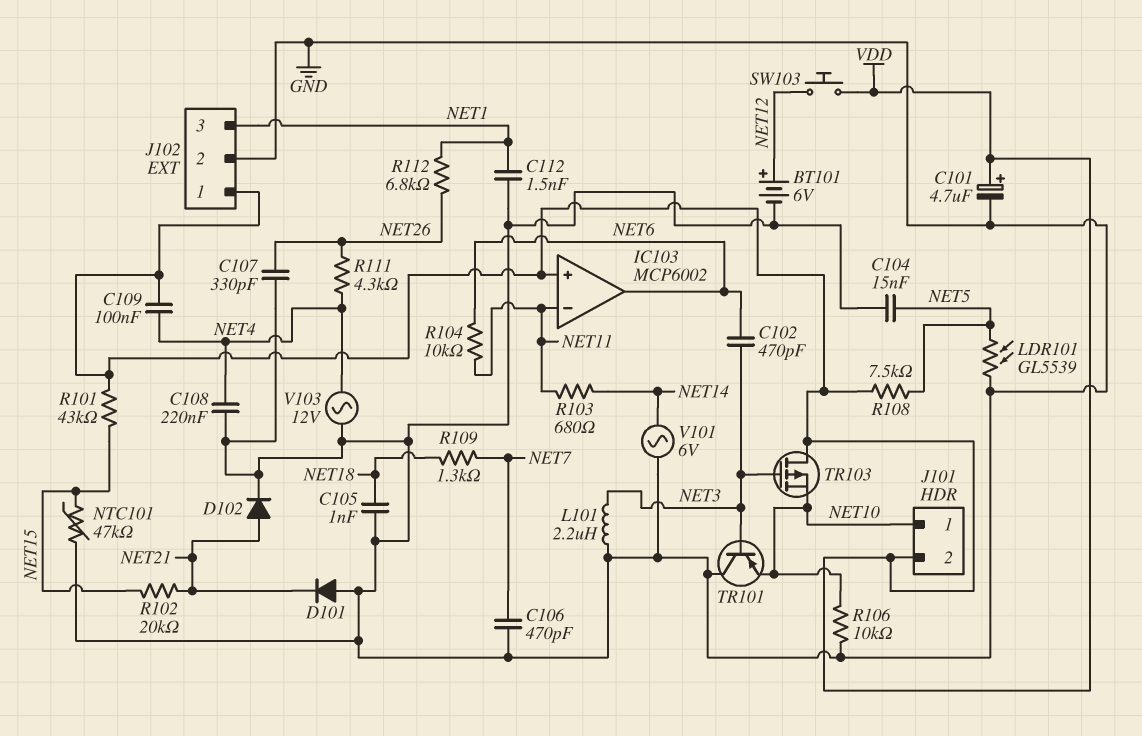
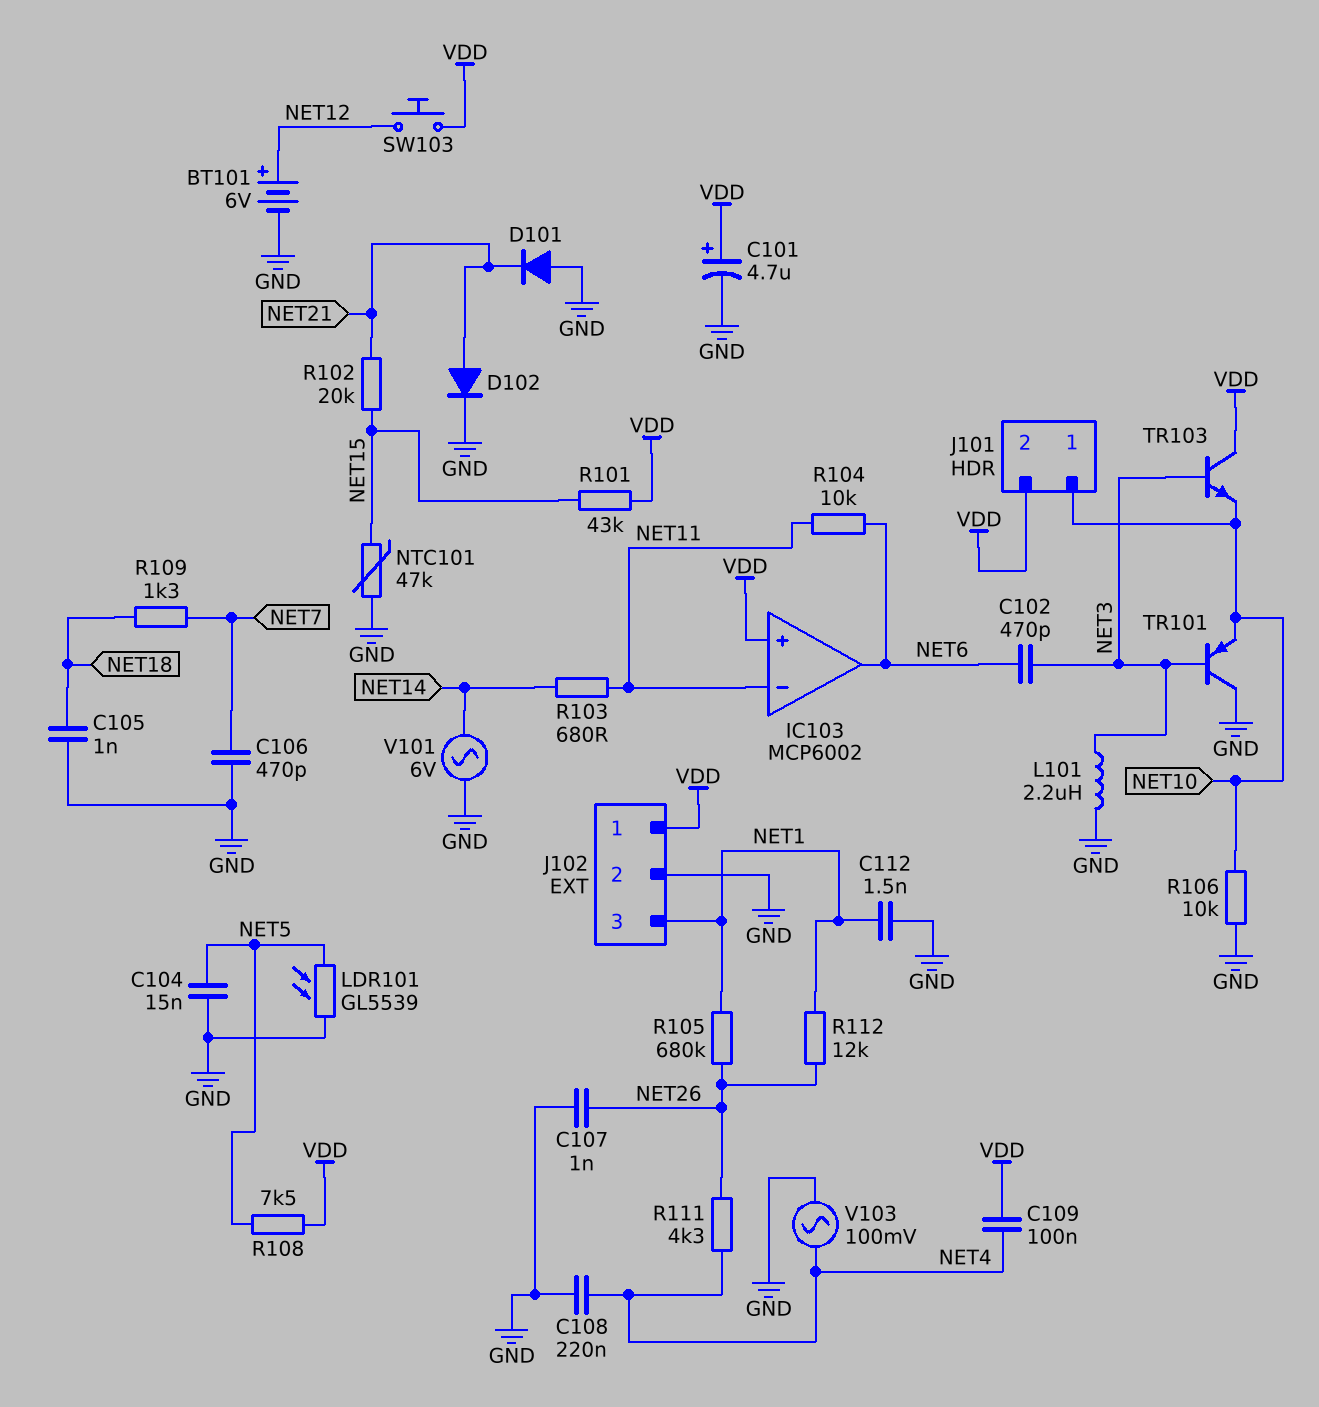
C107: 330pF (GND, NET26) -> 1nF (GND, NET26)
R105: none -> 680k (NET1, NET26)
R112: 6.8k (NET1, NET26) -> 12k (NET1, NET26)
TR103: PMOS (G NET3, D VDD, S NET10) -> NPN (B NET3, C VDD, E NET10)
V103: AC 12V (GND, NET4) -> AC 100mV (GND, NET4)

